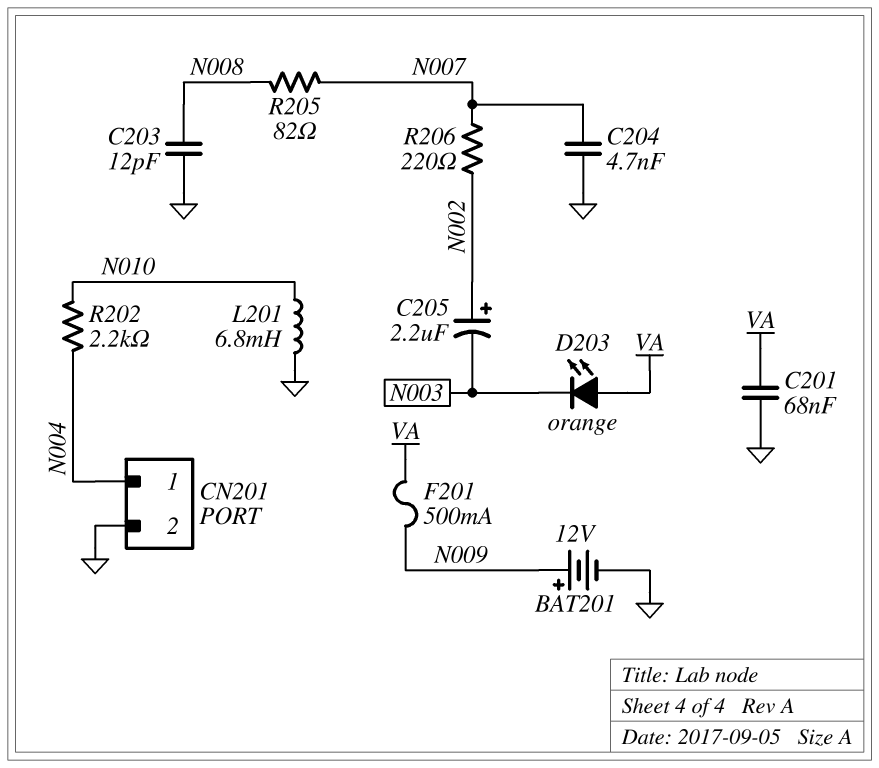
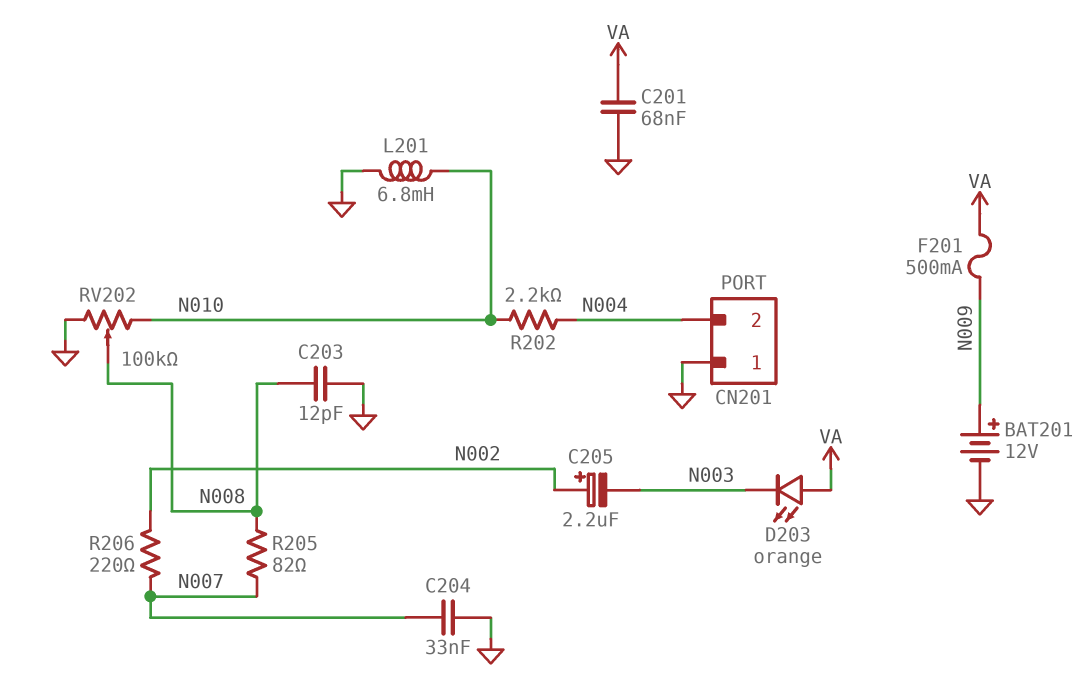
C204: 4.7nF (GND, N007) -> 33nF (GND, N007)
CN201 pin 1: N004 -> GND
CN201 pin 2: GND -> N004
RV202: none -> 100k (GND, N010, wiper N008)

